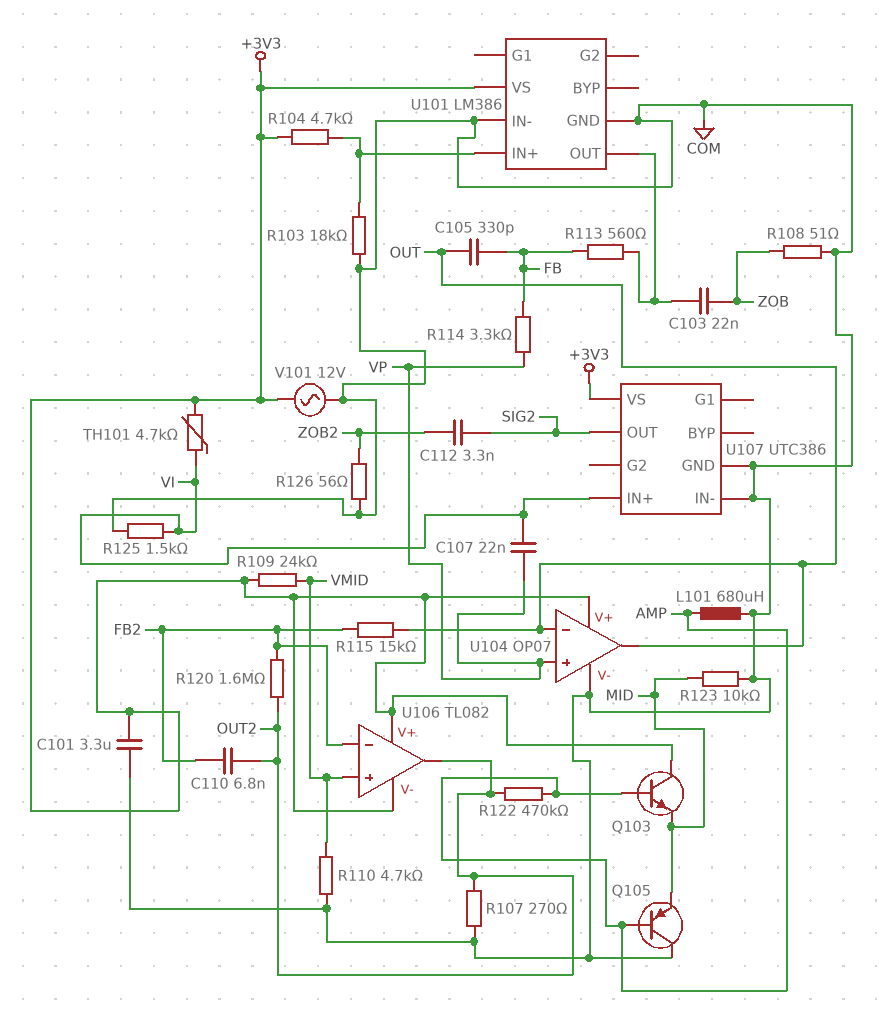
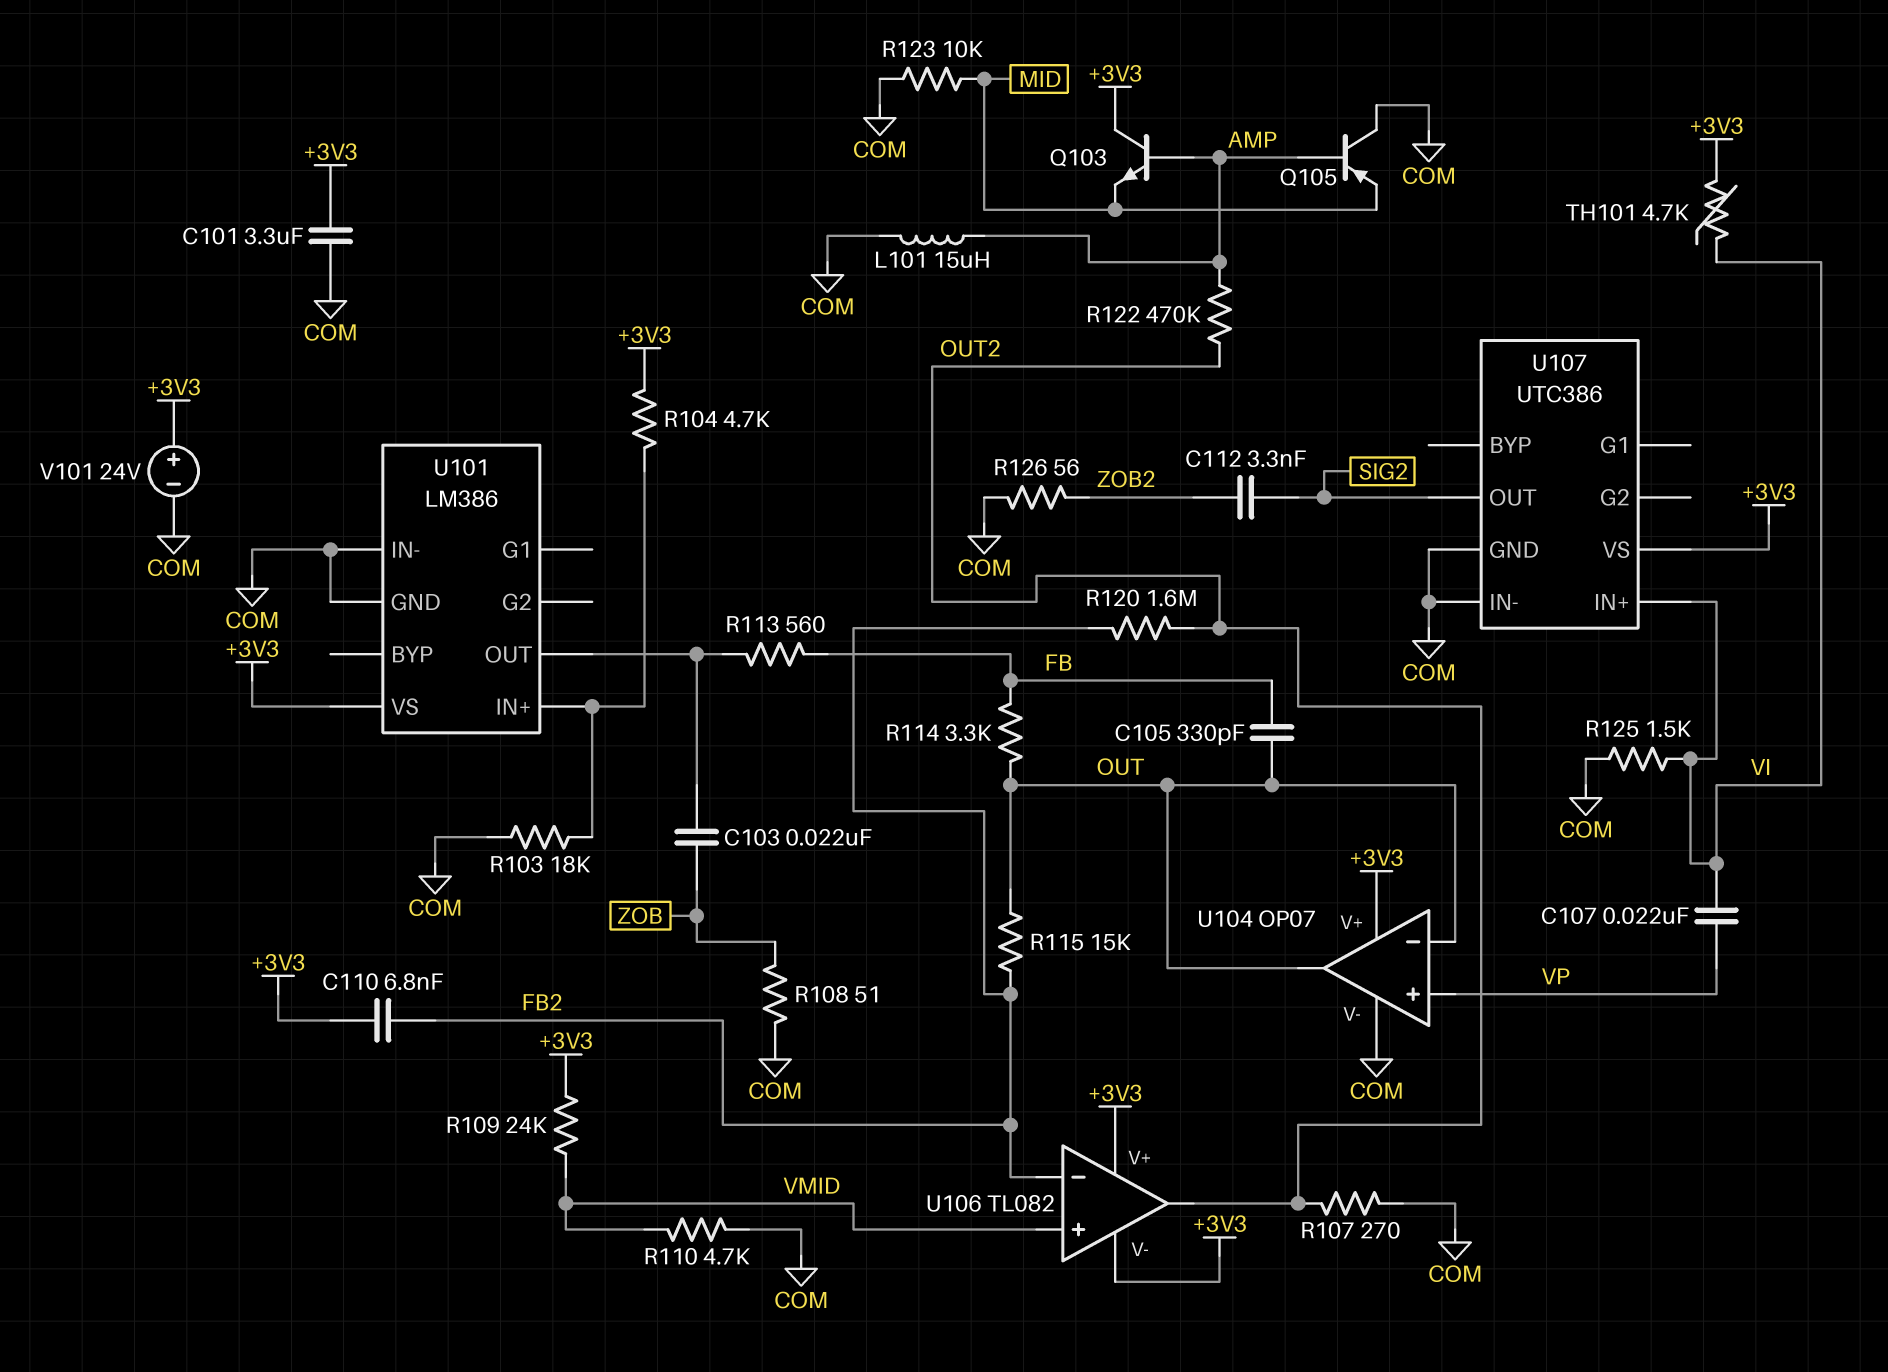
C110: 6.8nF (FB2, OUT2) -> 6.8nF (+3V3, FB2)
L101: 680uH (AMP, COM) -> 15uH (AMP, COM)
R114: 3.3k (FB, VP) -> 3.3k (FB, OUT)
V101: AC 12V (+3V3, COM) -> 24V (plus +3V3, minus COM)

